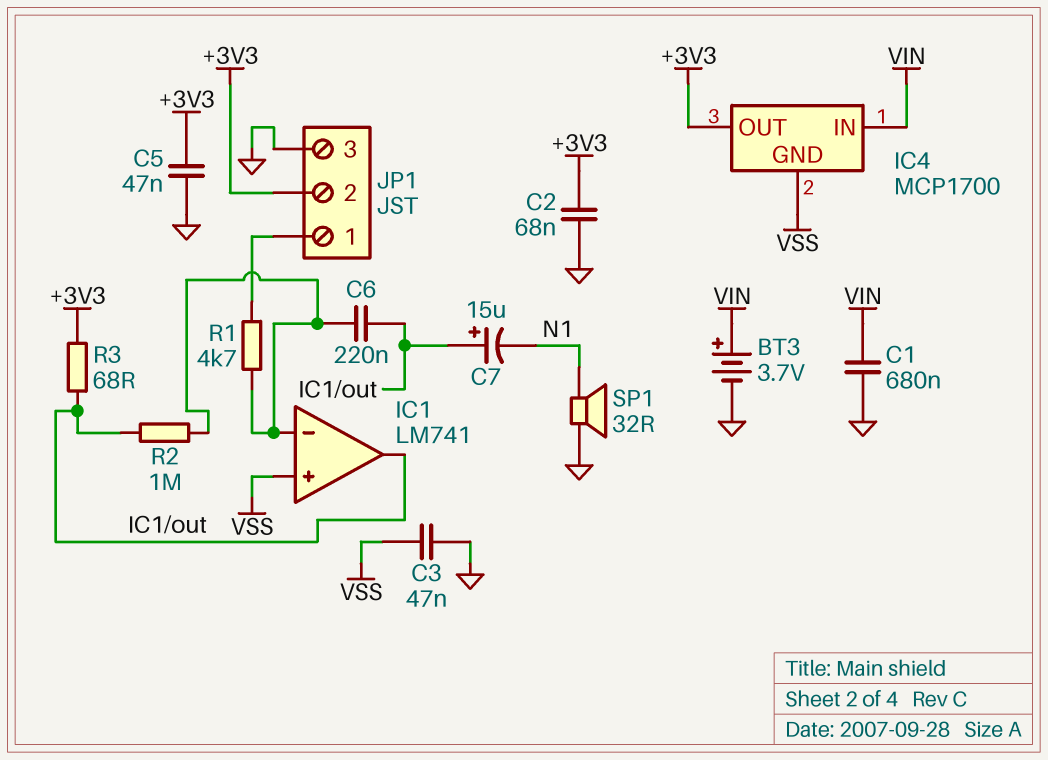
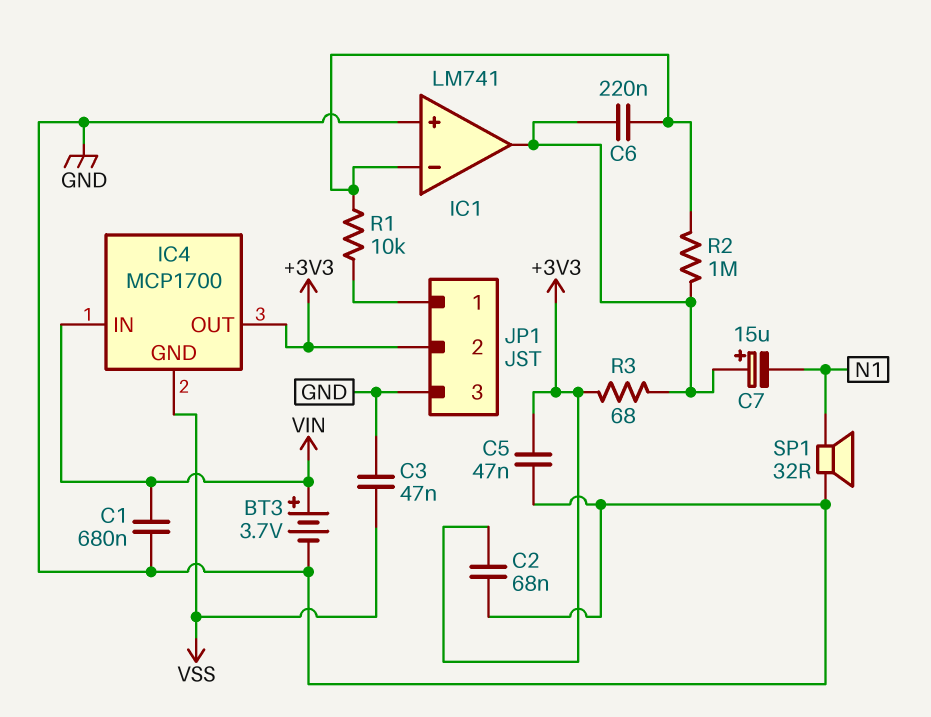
IC1 pin in+: VSS -> GND
R1: 4.7k (IC1/in-, JP1/1) -> 10k (IC1/in-, JP1/1)

